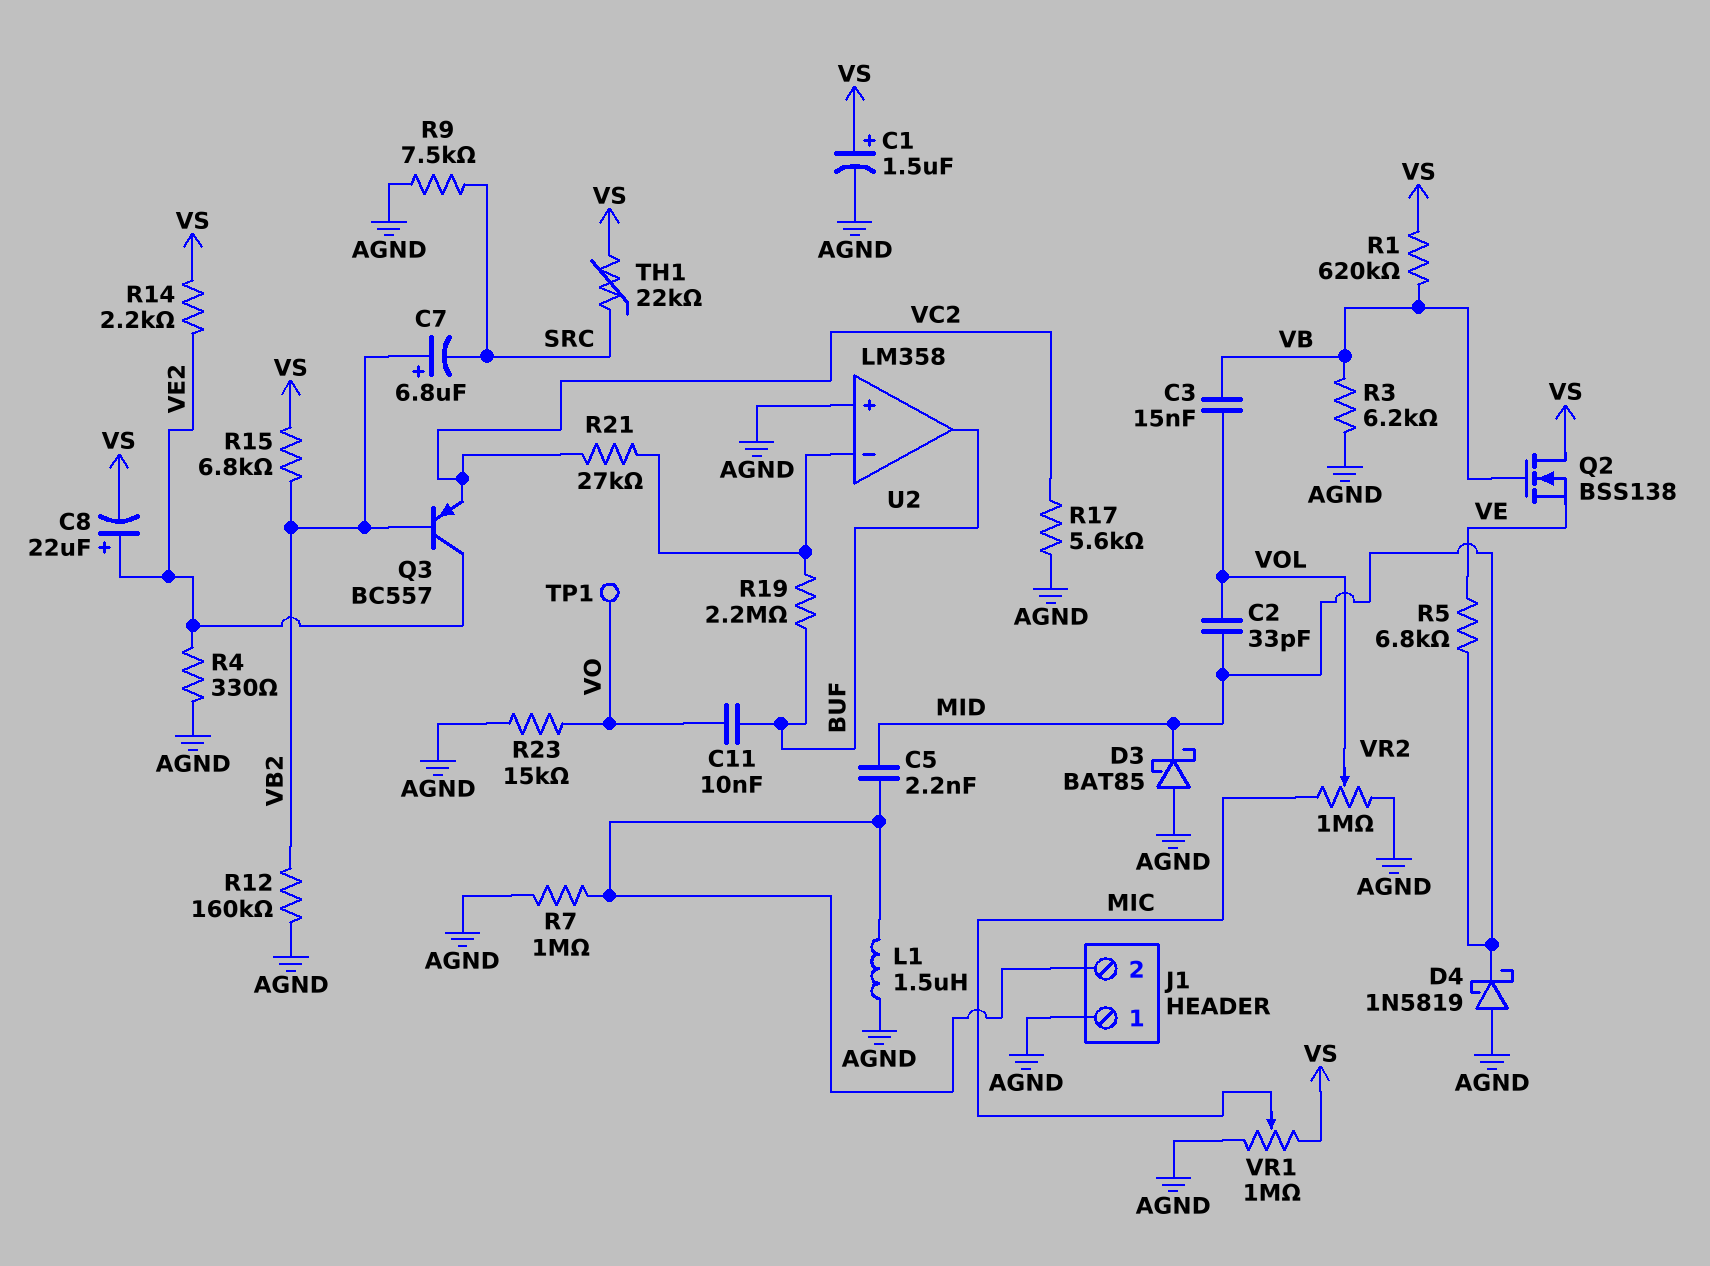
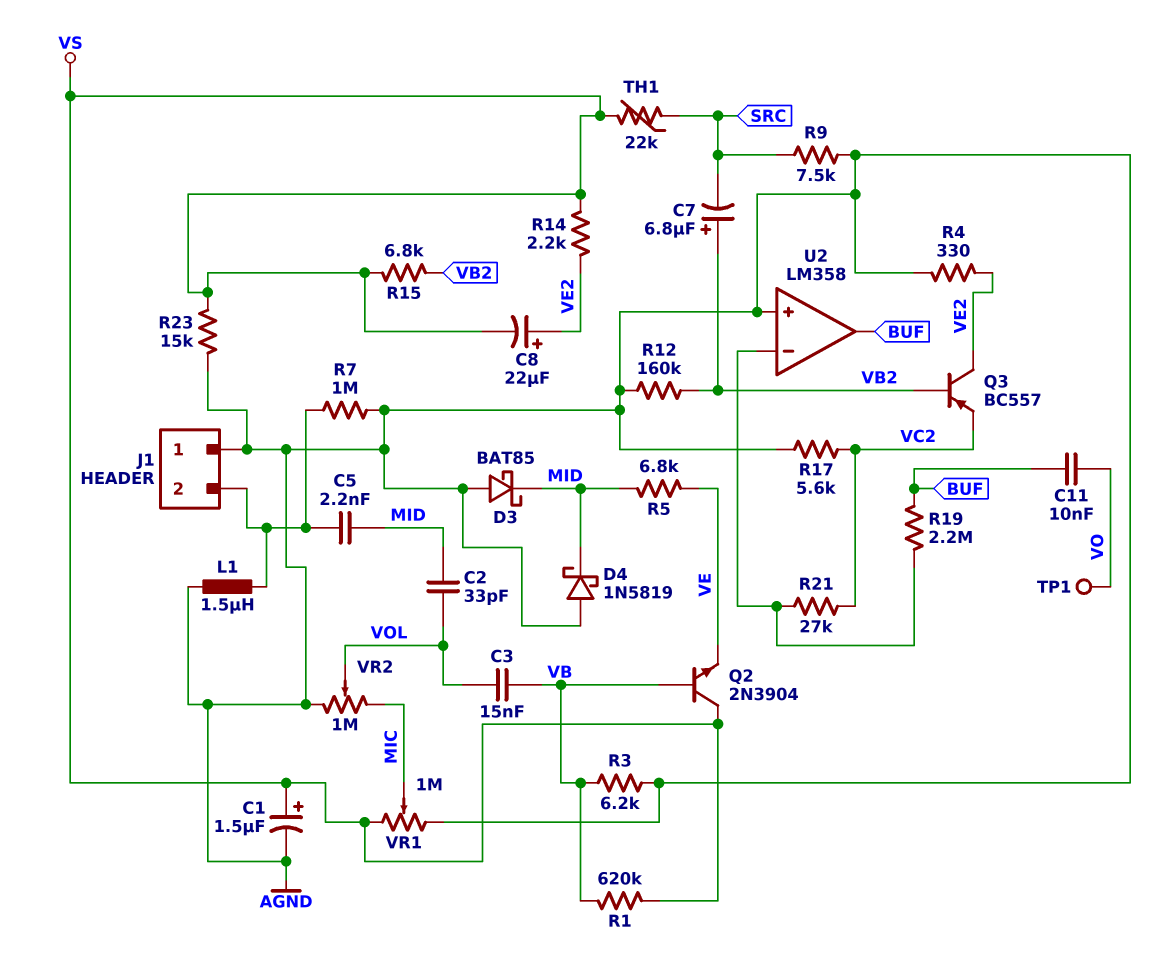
Q2: NMOS BSS138 (G VB, D VS, S VE) -> NPN 2N3904 (B VB, C VS, E VE)
R23: 15k (AGND, VO) -> 15k (AGND, VS)

